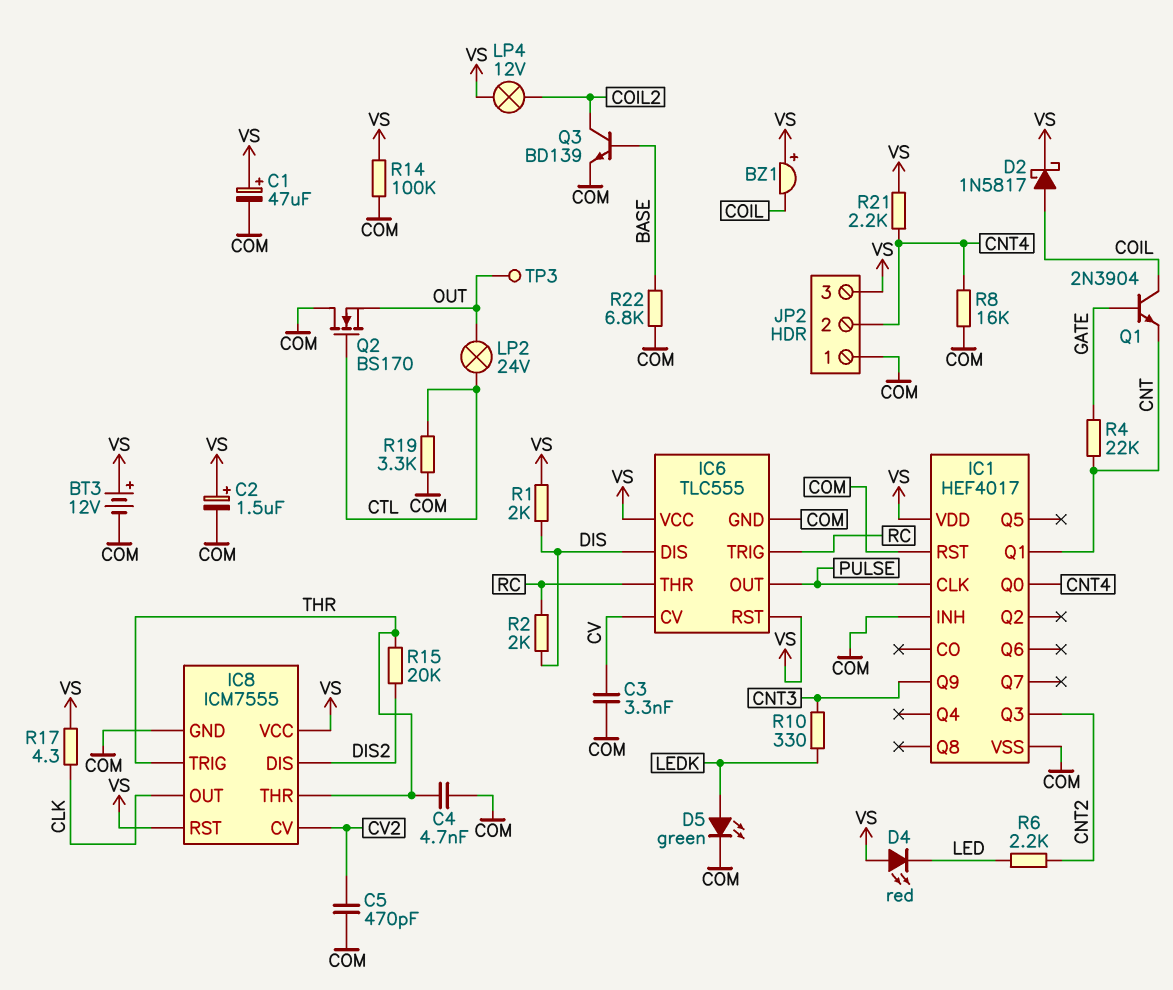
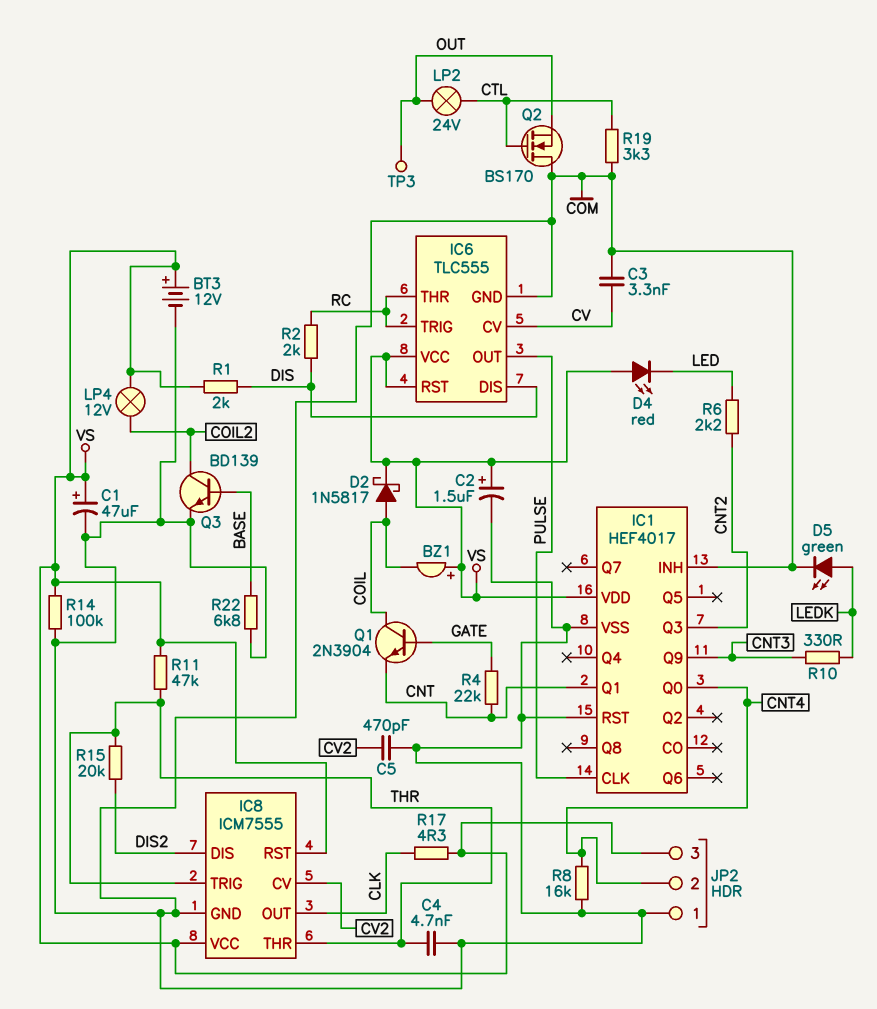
R11: none -> 47k (THR, VS)
R21: 2.2k (CNT4, VS) -> none

